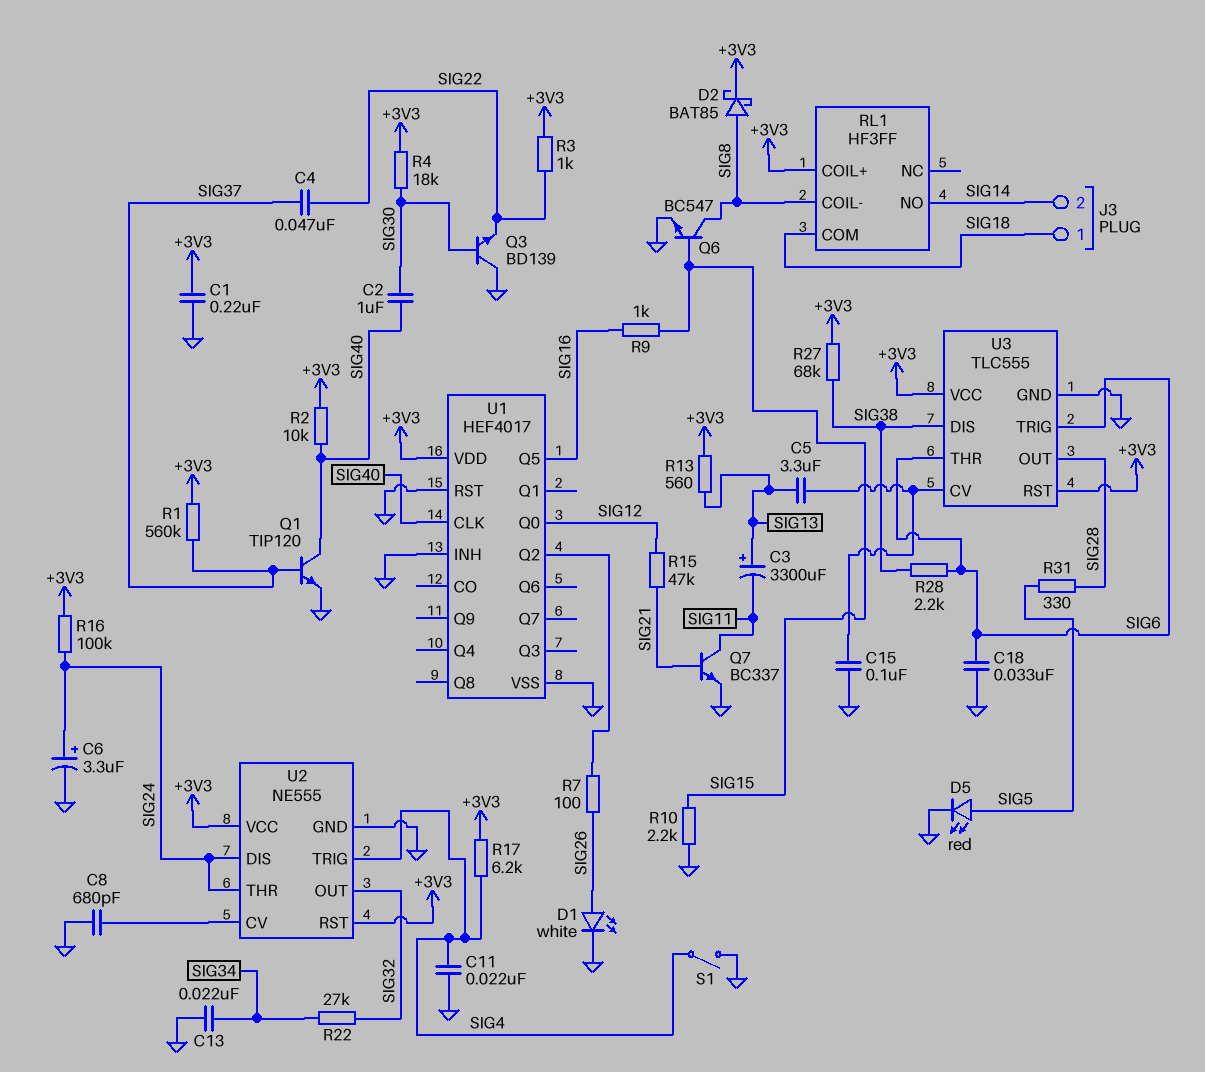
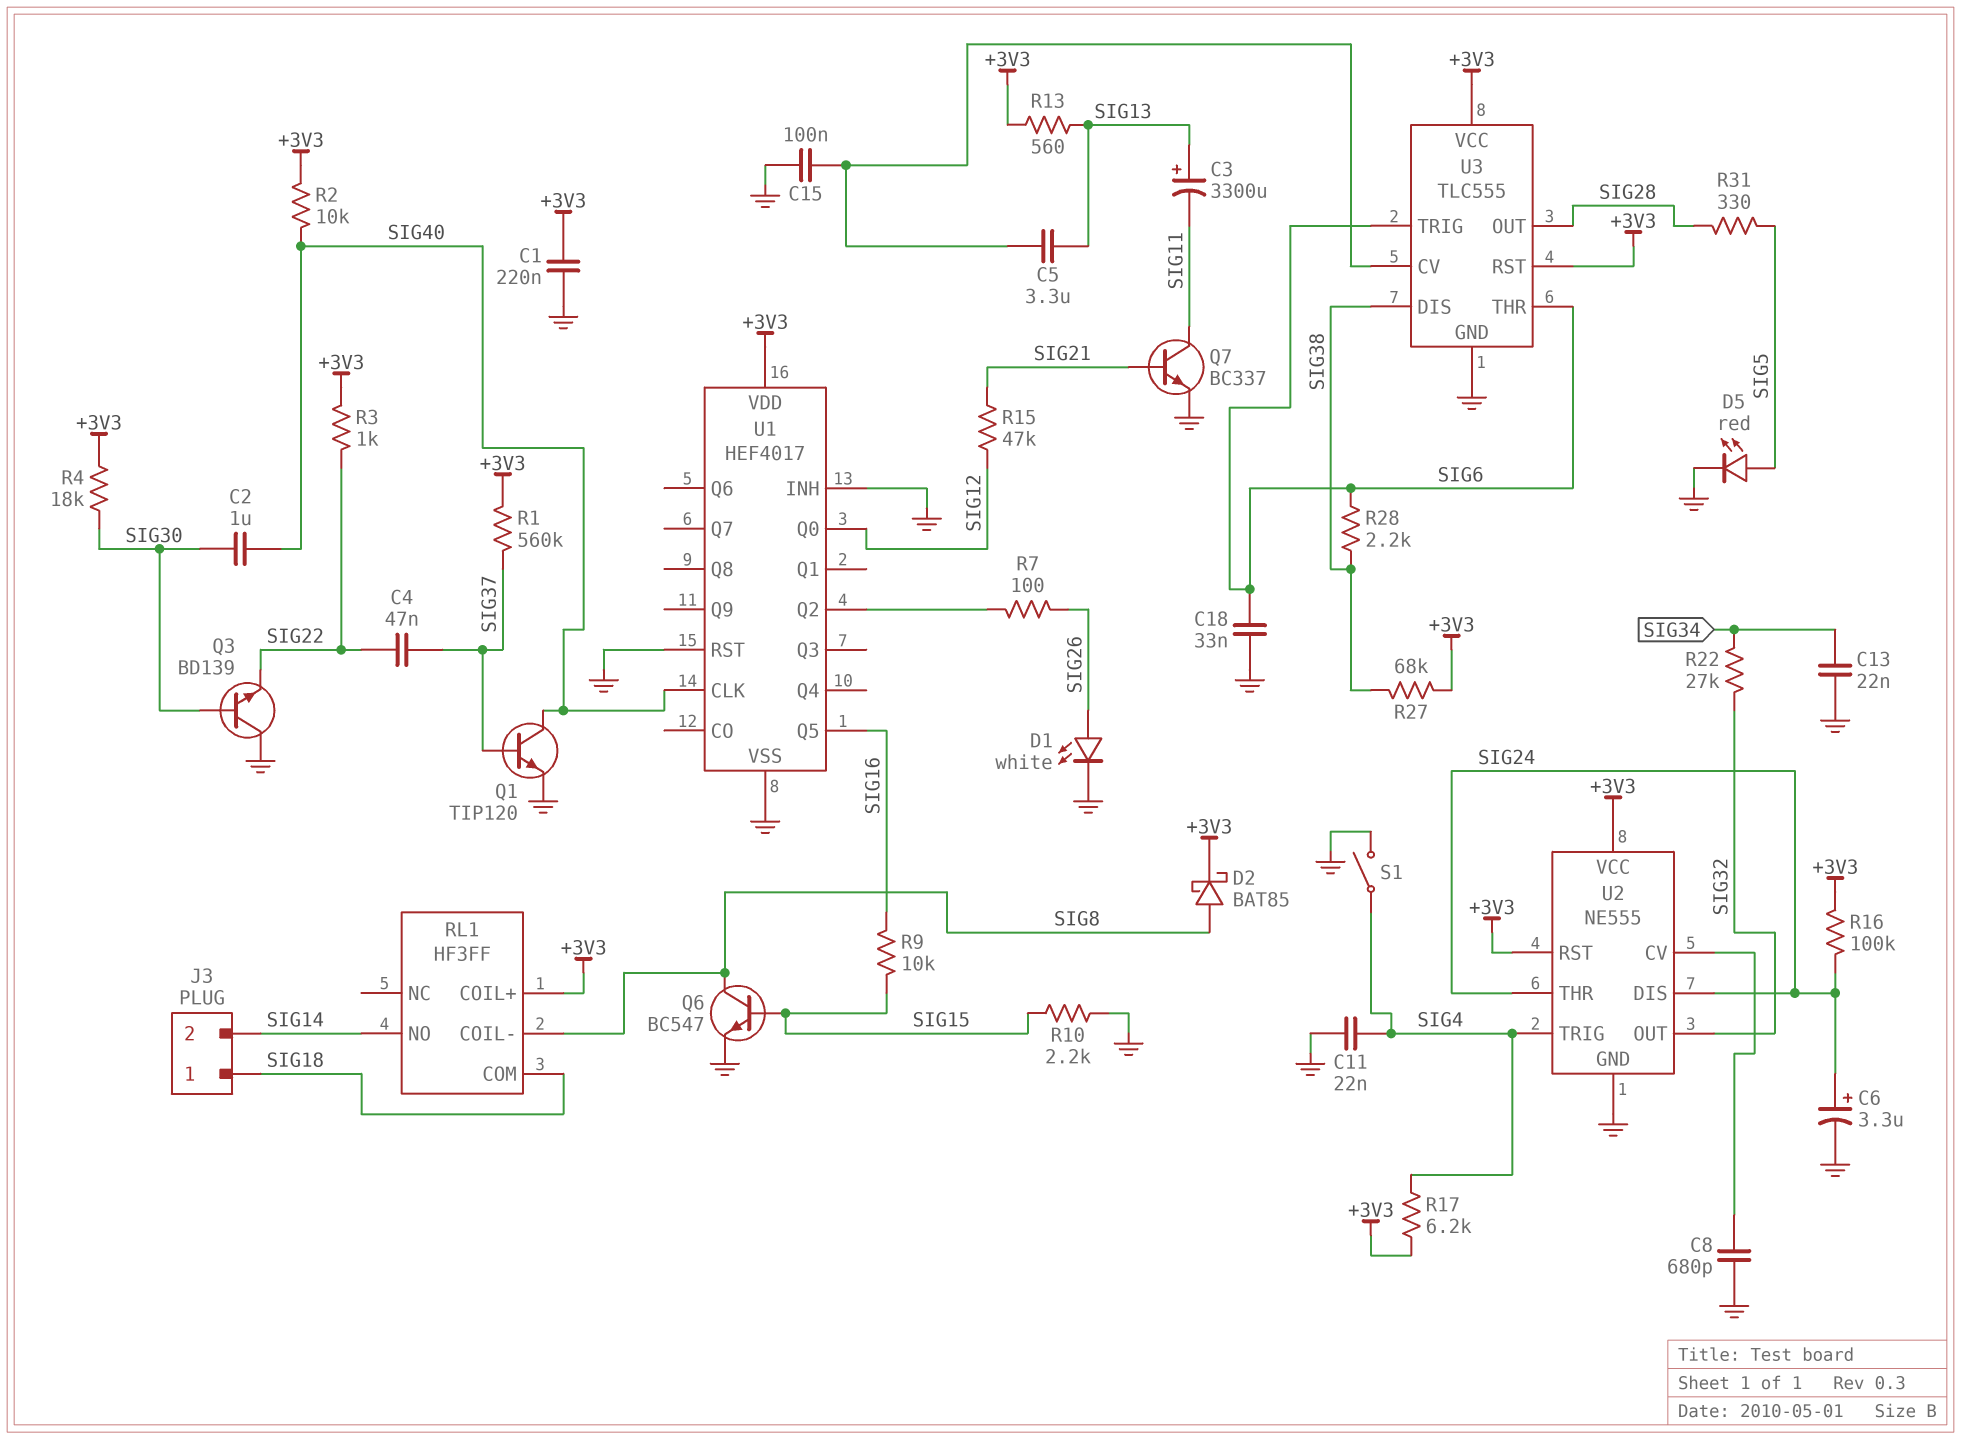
R9: 1k (SIG15, SIG16) -> 10k (SIG15, SIG16)

